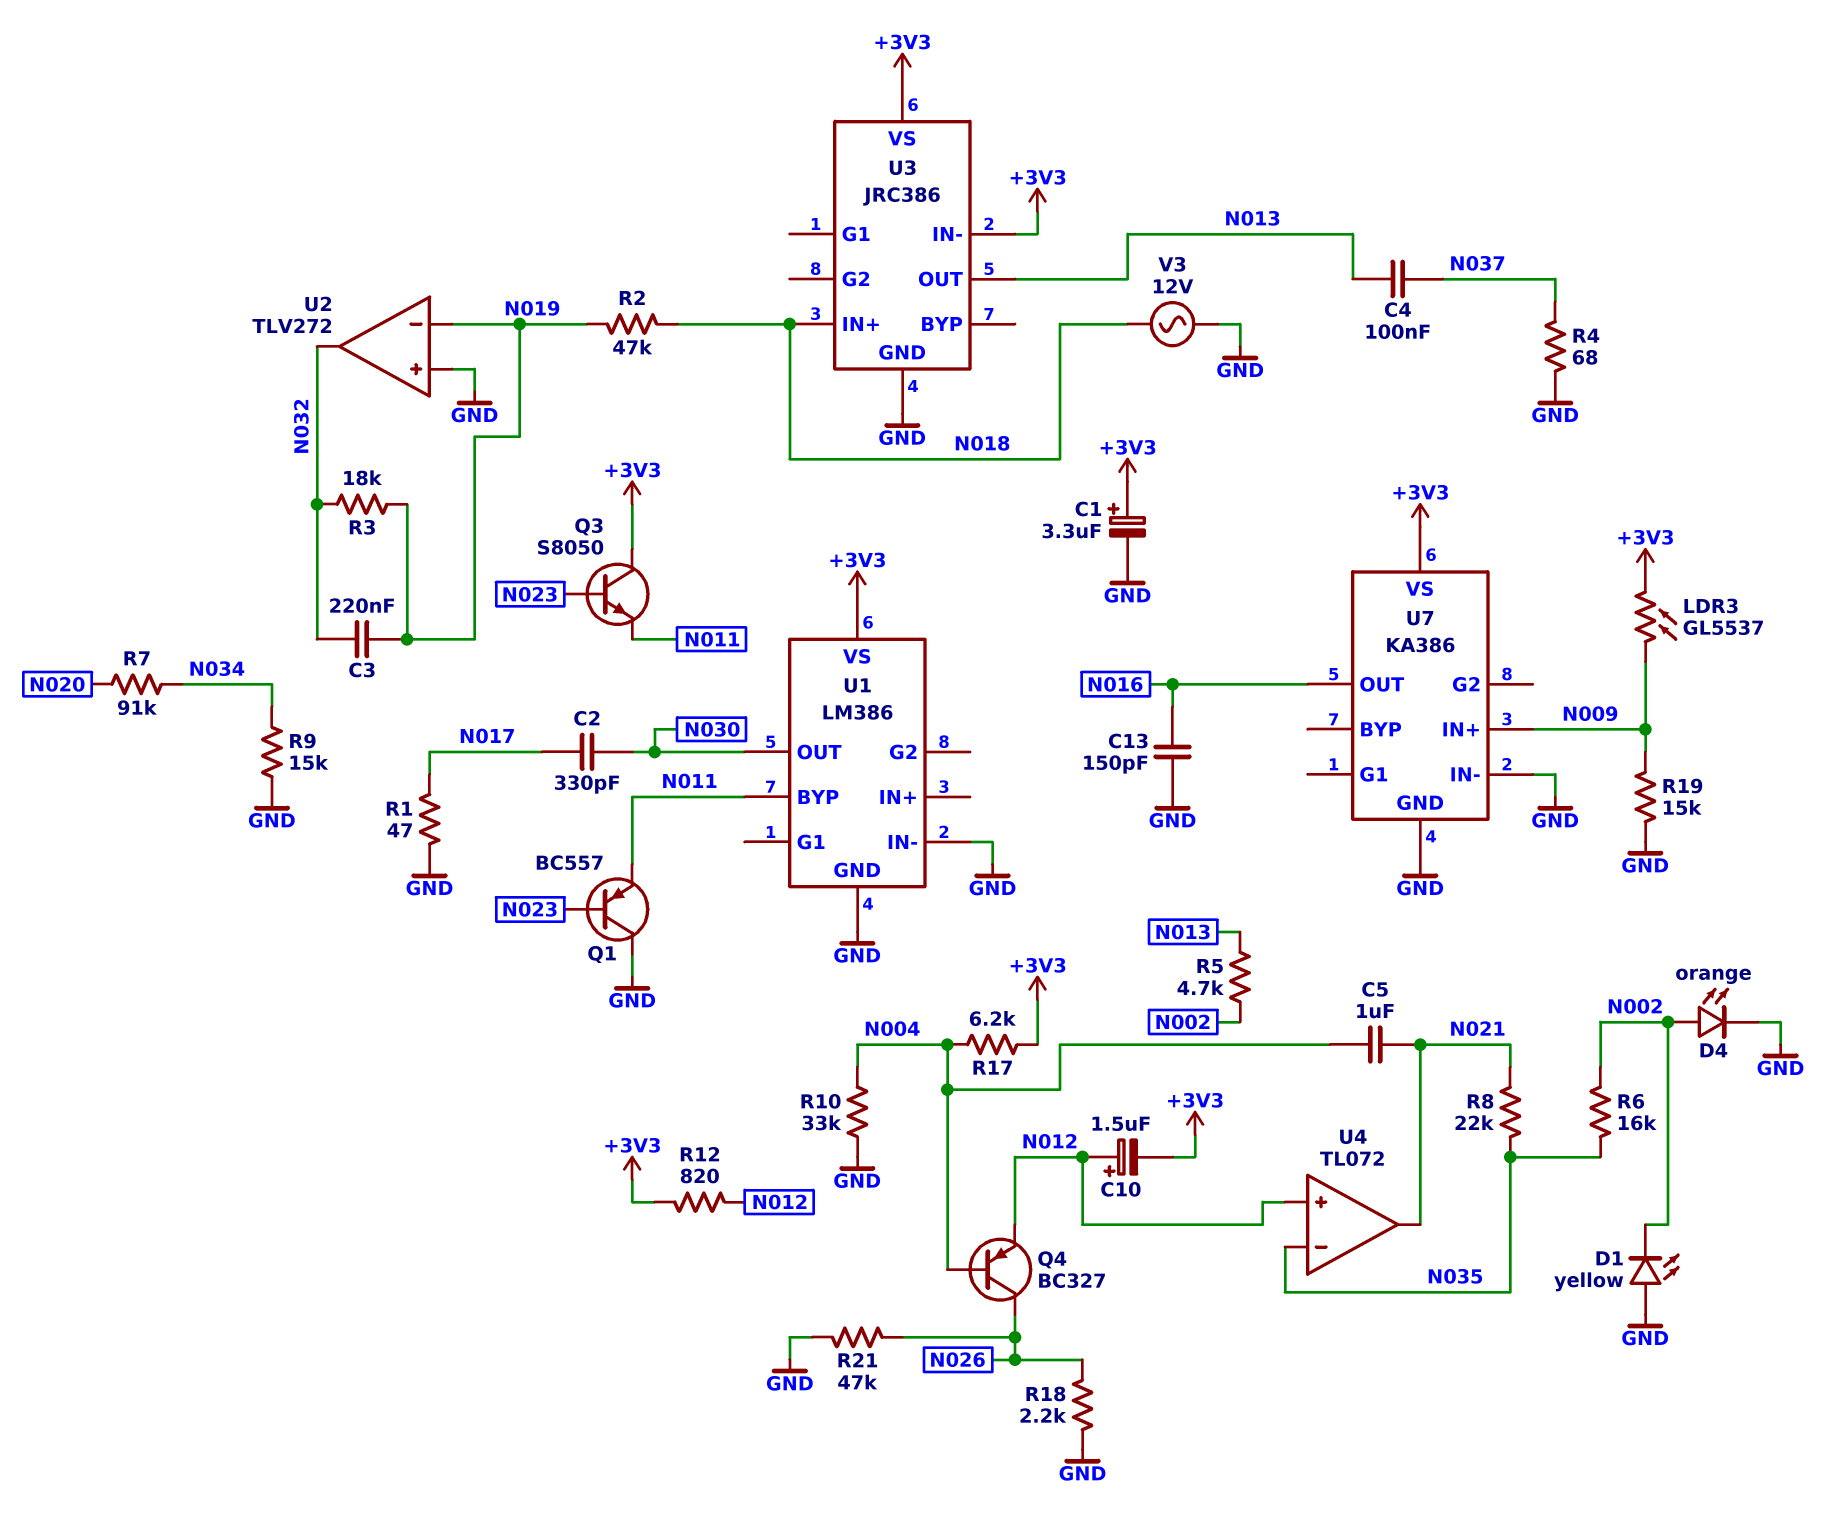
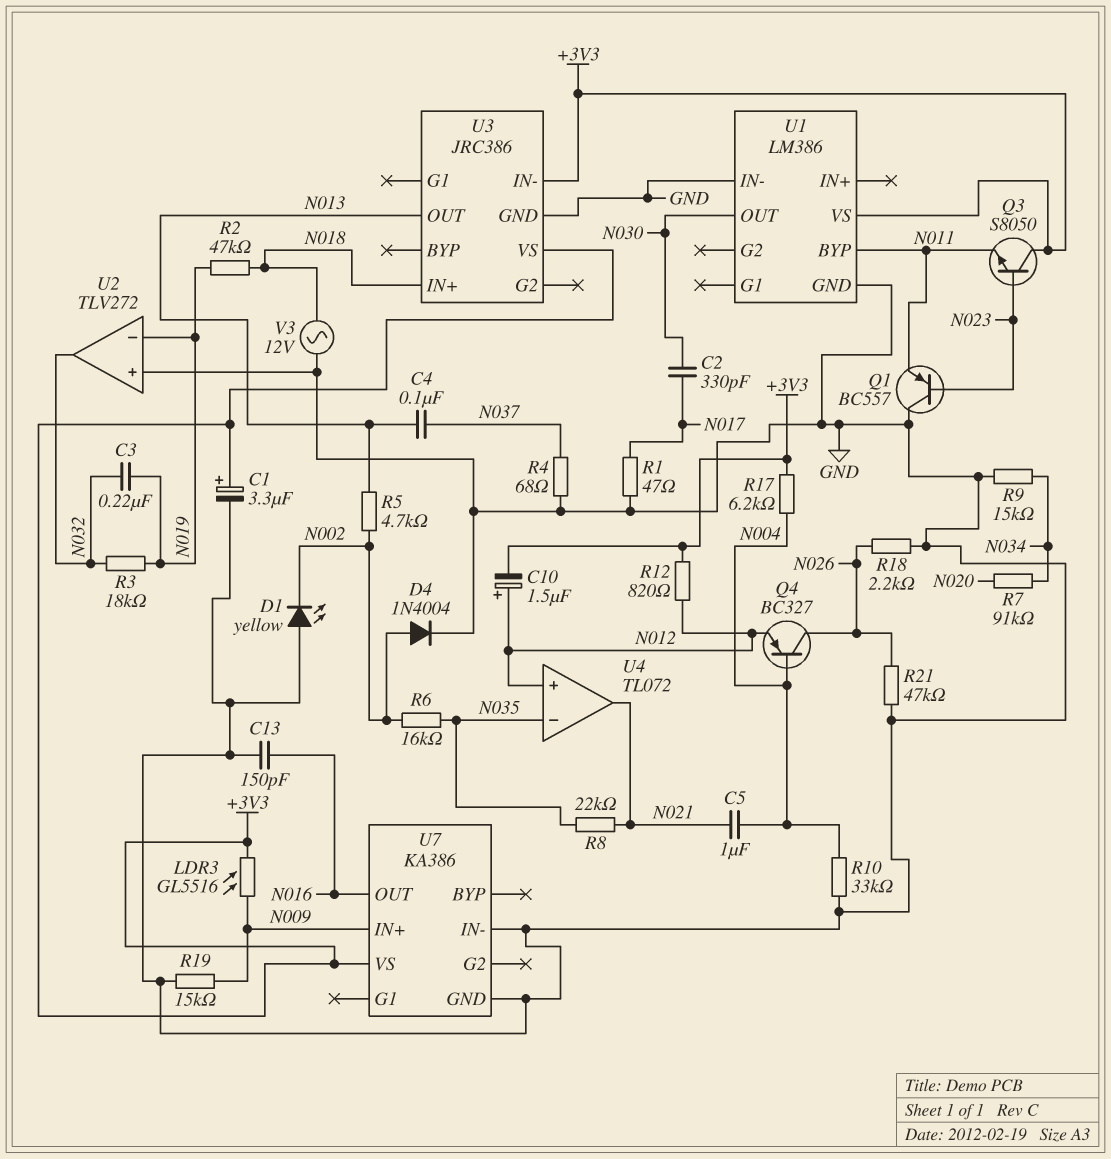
D4: LED orange (A N002, K GND) -> diode 1N4004 (A N002, K GND)
LDR3: GL5537 (+3V3, N009) -> GL5516 (+3V3, N009)

